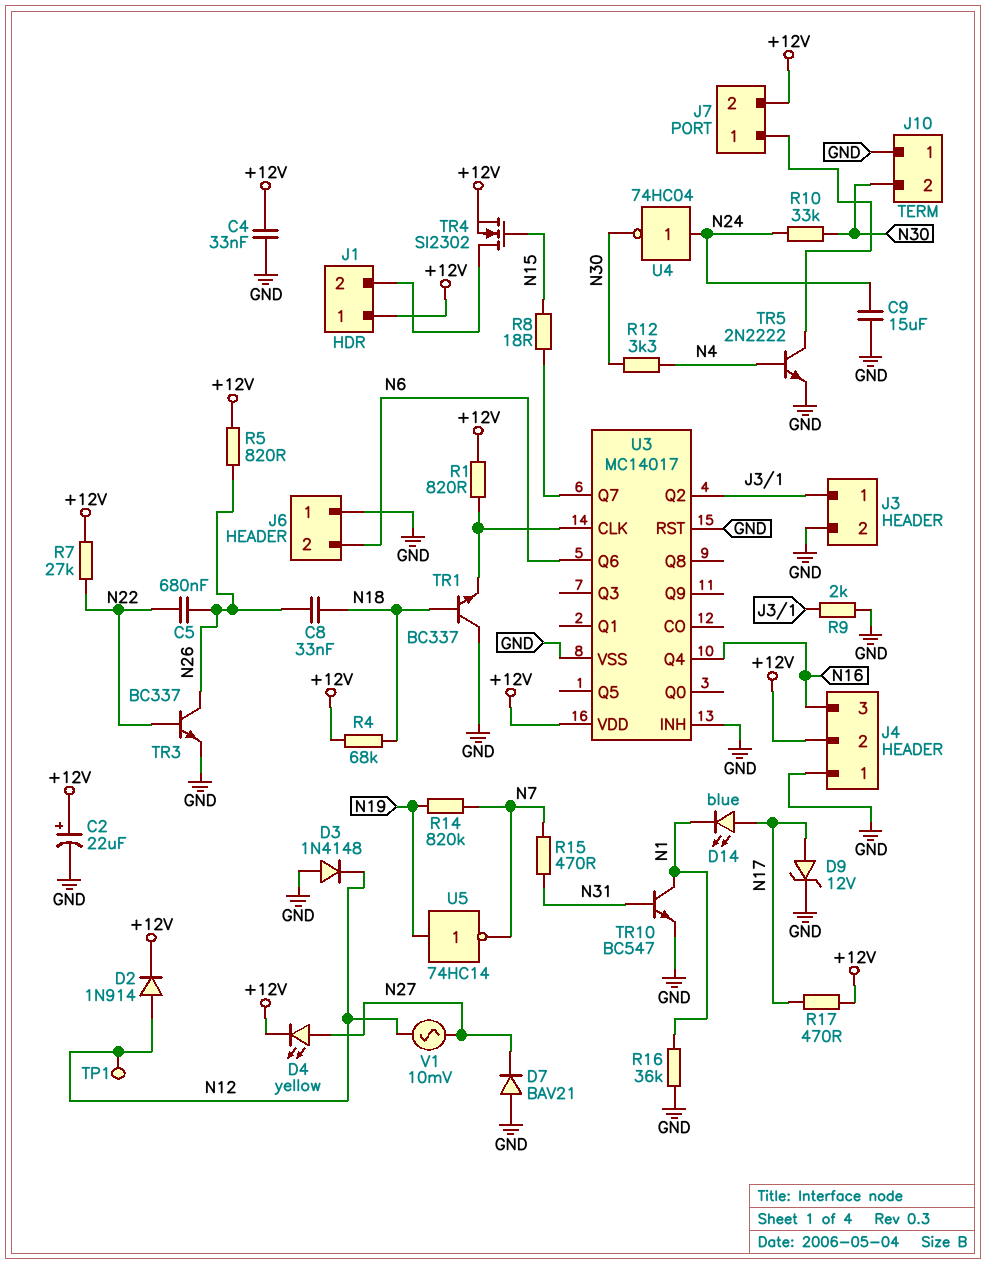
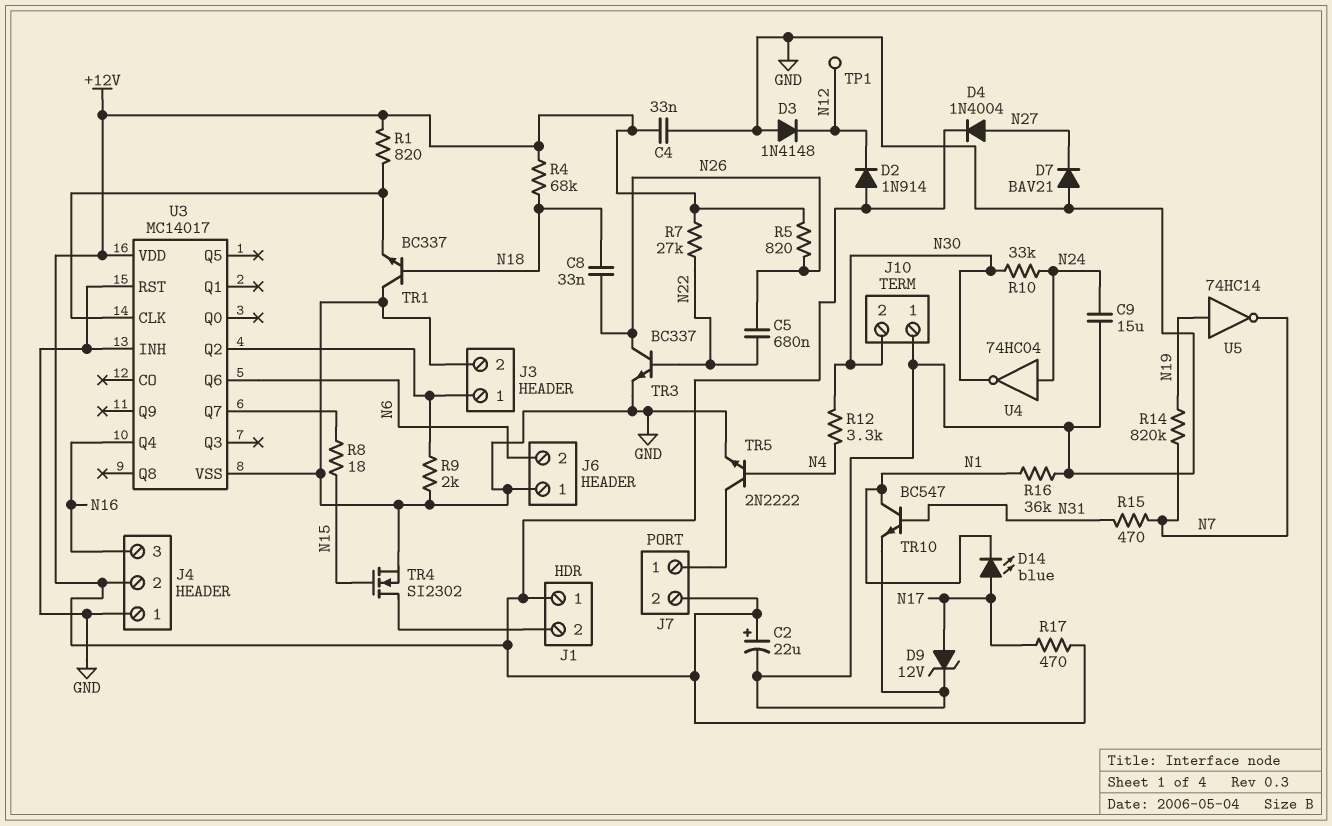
D2: diode 1N914 (A N12, K +12V) -> diode 1N914 (A +12V, K N12)
D4: LED yellow (A N27, K +12V) -> diode 1N4004 (A N27, K +12V)
TR4: NMOS SI2302 (G N15, D J1/2, S +12V) -> NMOS SI2302 (G N15, D J1/2, S GND)
V1: AC 10mV (N12, N27) -> none

